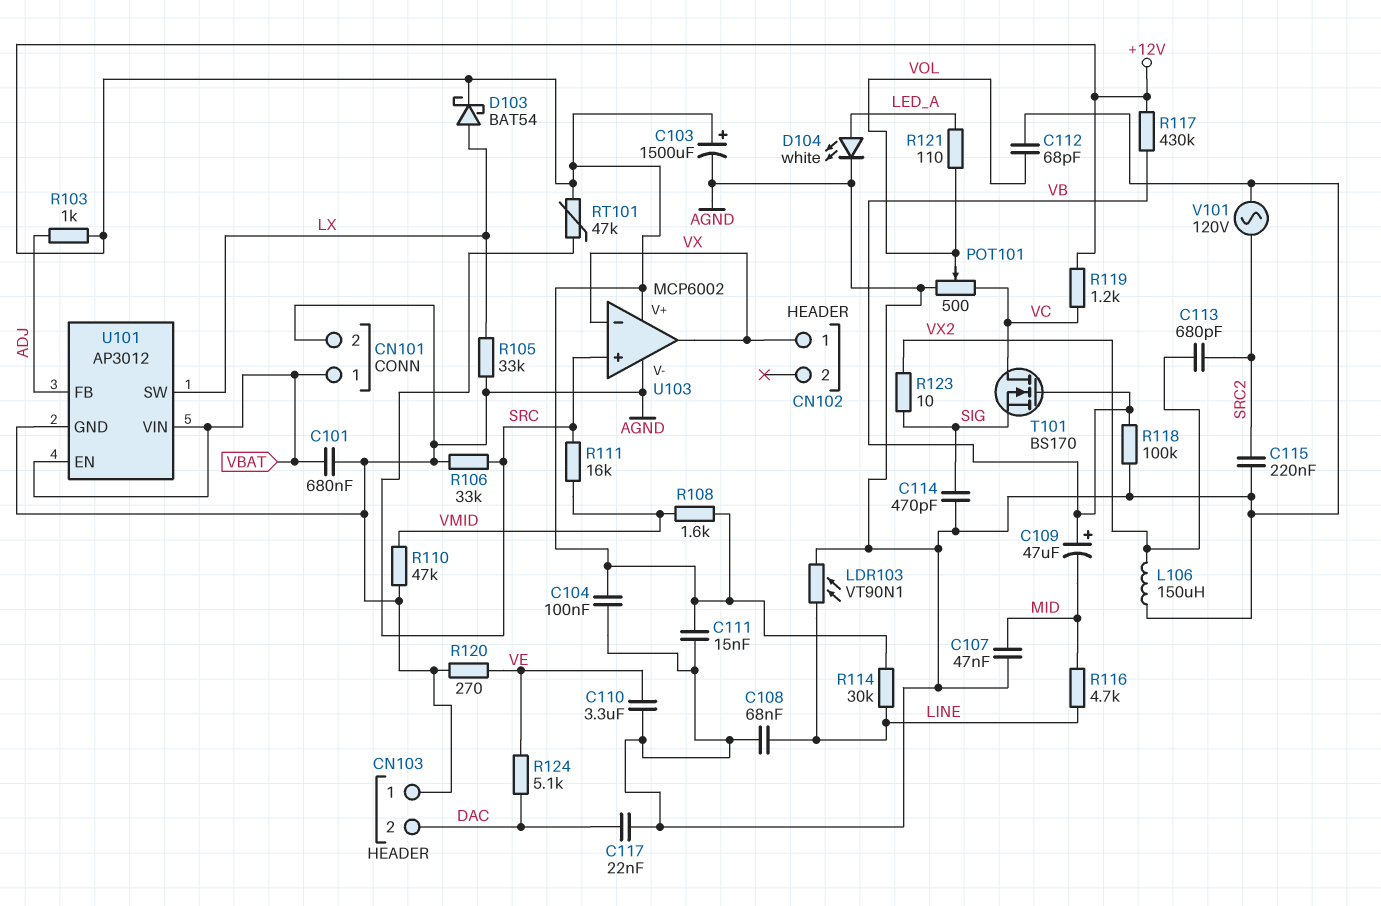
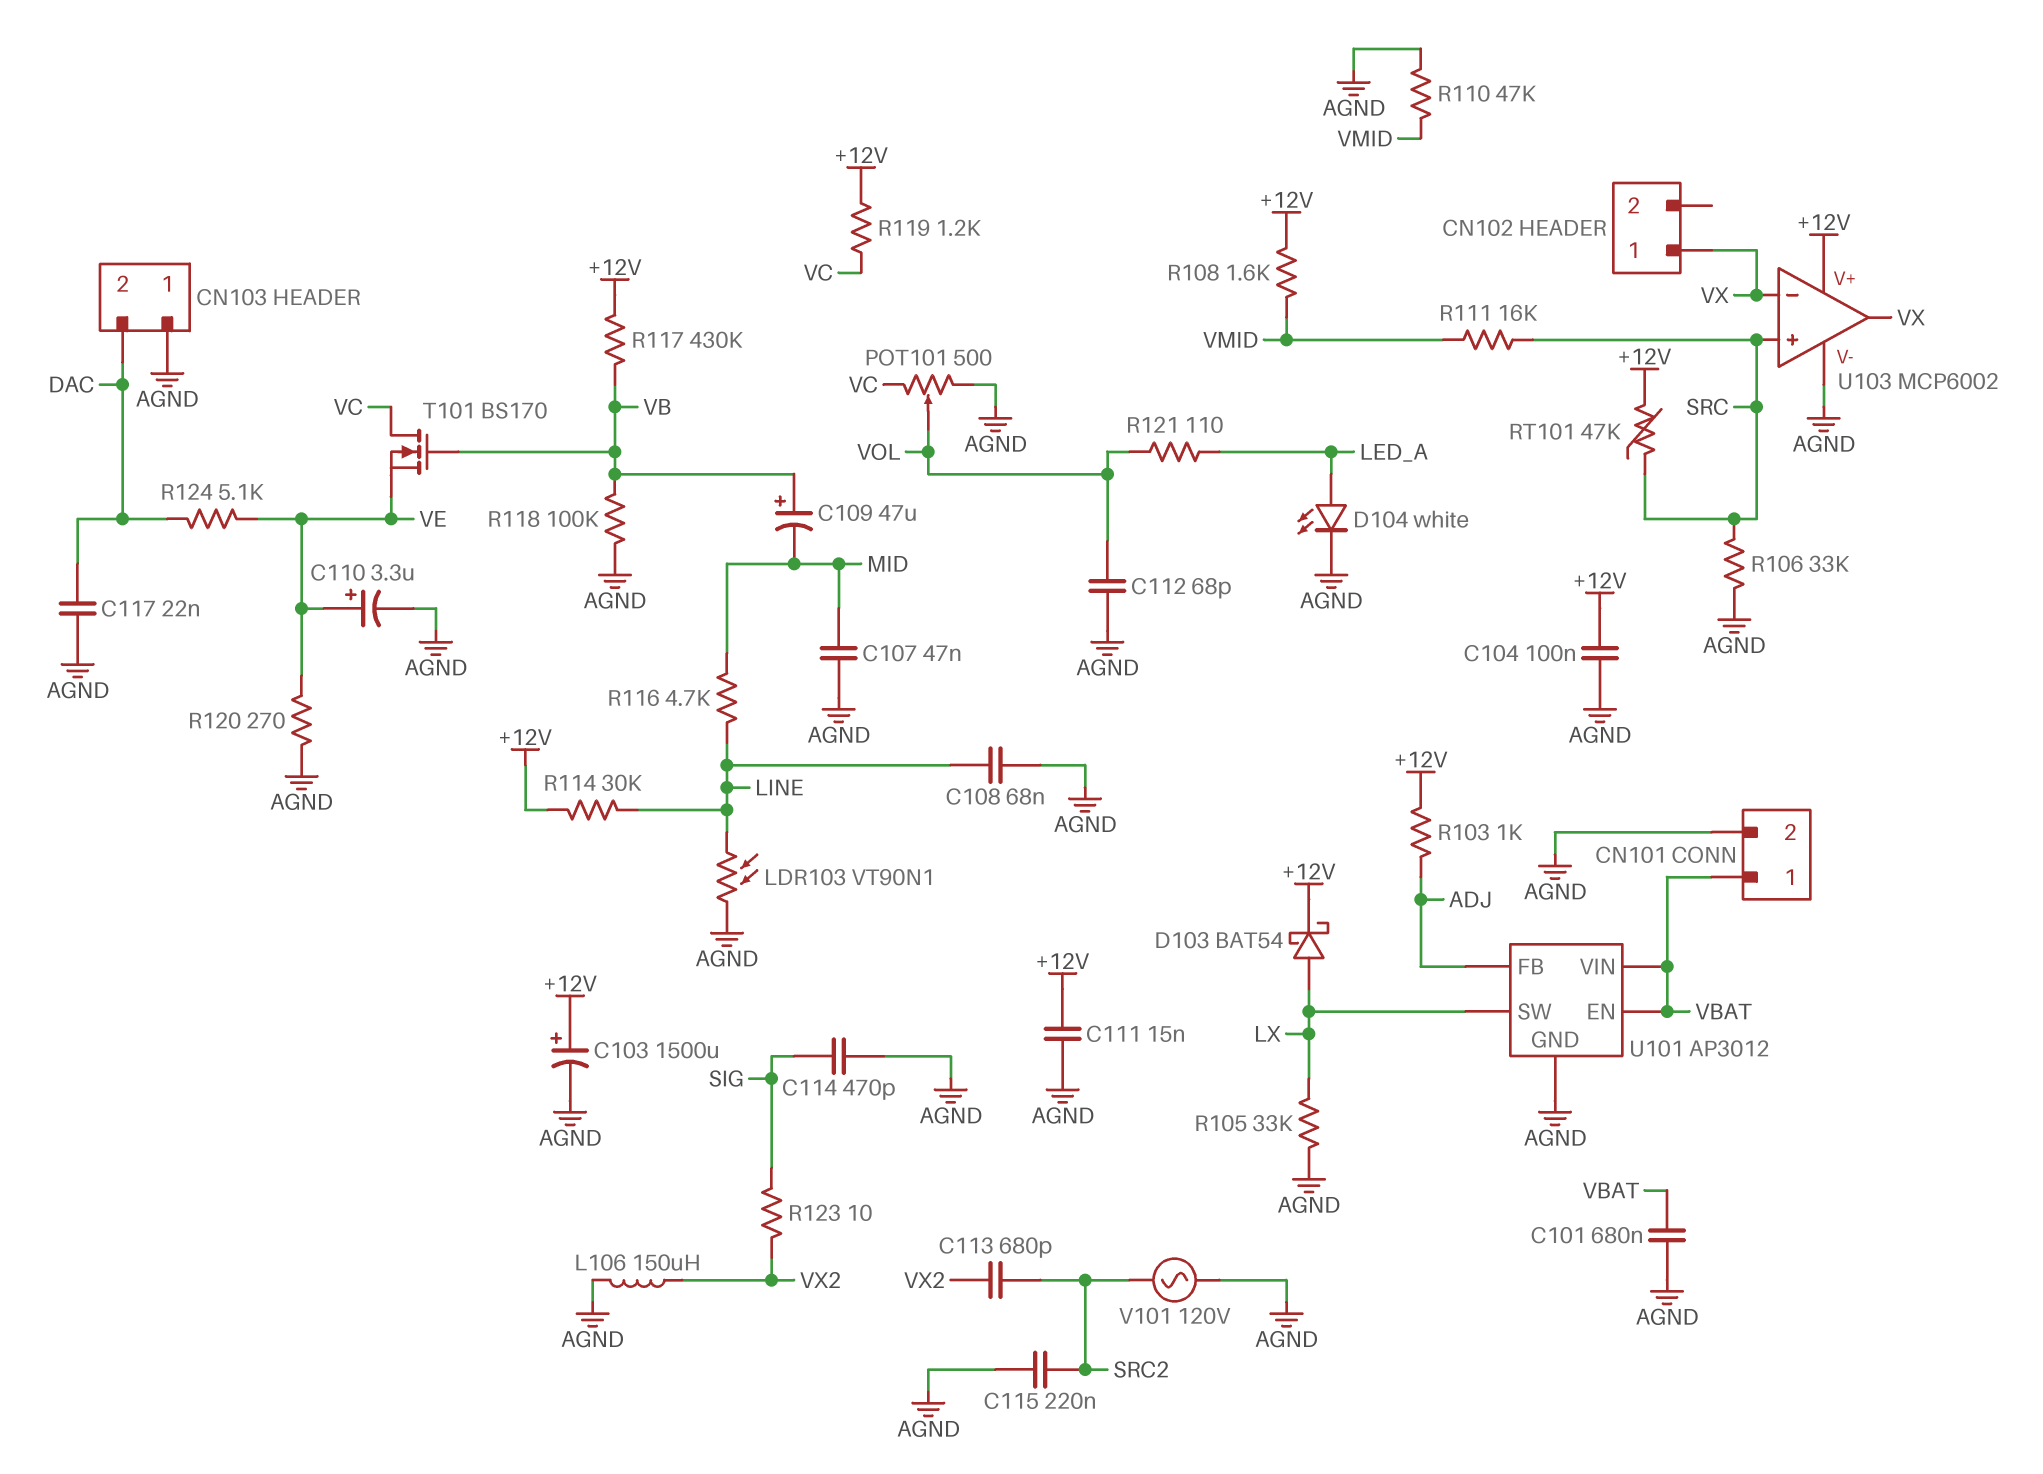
C110: 3.3uF (AGND, VE) -> 3.3uF (plus VE, minus AGND)
T101: NMOS BS170 (G VB, D VC, S SIG) -> NMOS BS170 (G VB, D VC, S VE)

